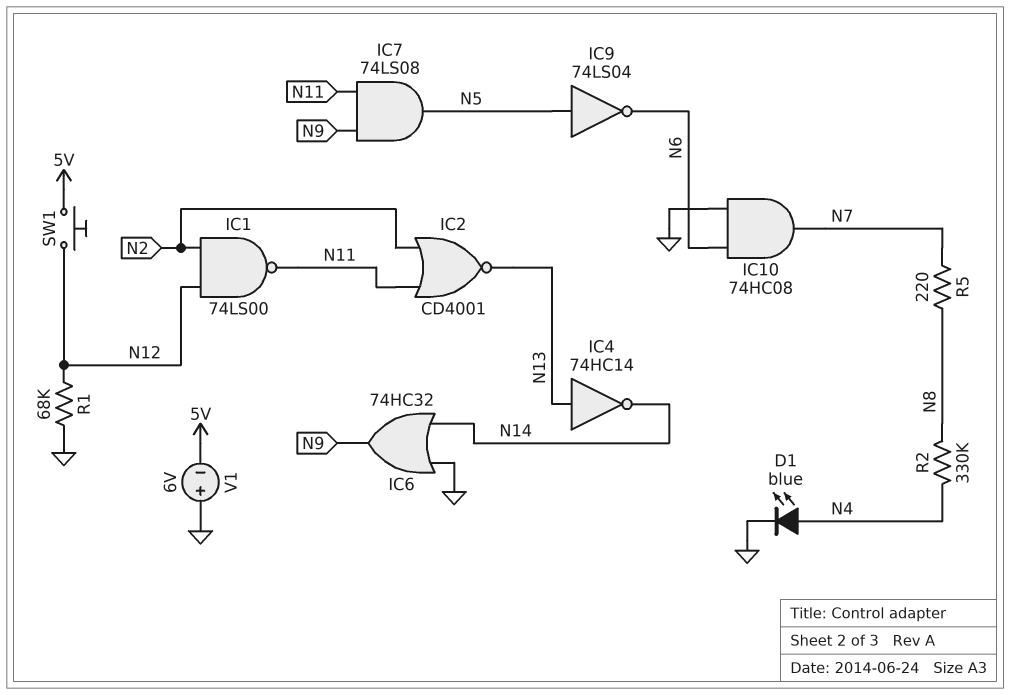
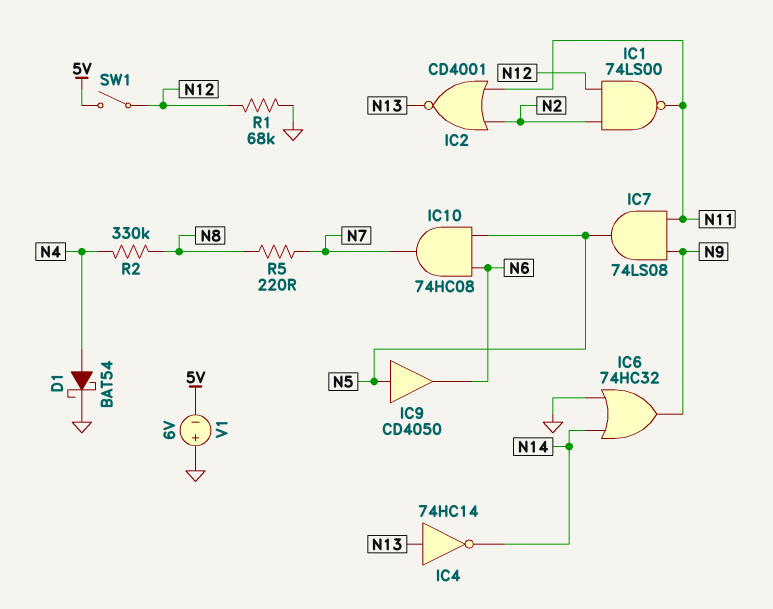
D1: LED blue (A N4, K GND) -> schottky BAT54 (A N4, K GND)
IC9: NOT 74LS04 (in N5, out N6) -> buffer CD4050 (in N5, out N6)
IC10: AND 74HC08 (in GND, in N6, out N7) -> AND 74HC08 (in N5, in N6, out N7)
SW1: button (5V, N12) -> switch (5V, N12)

